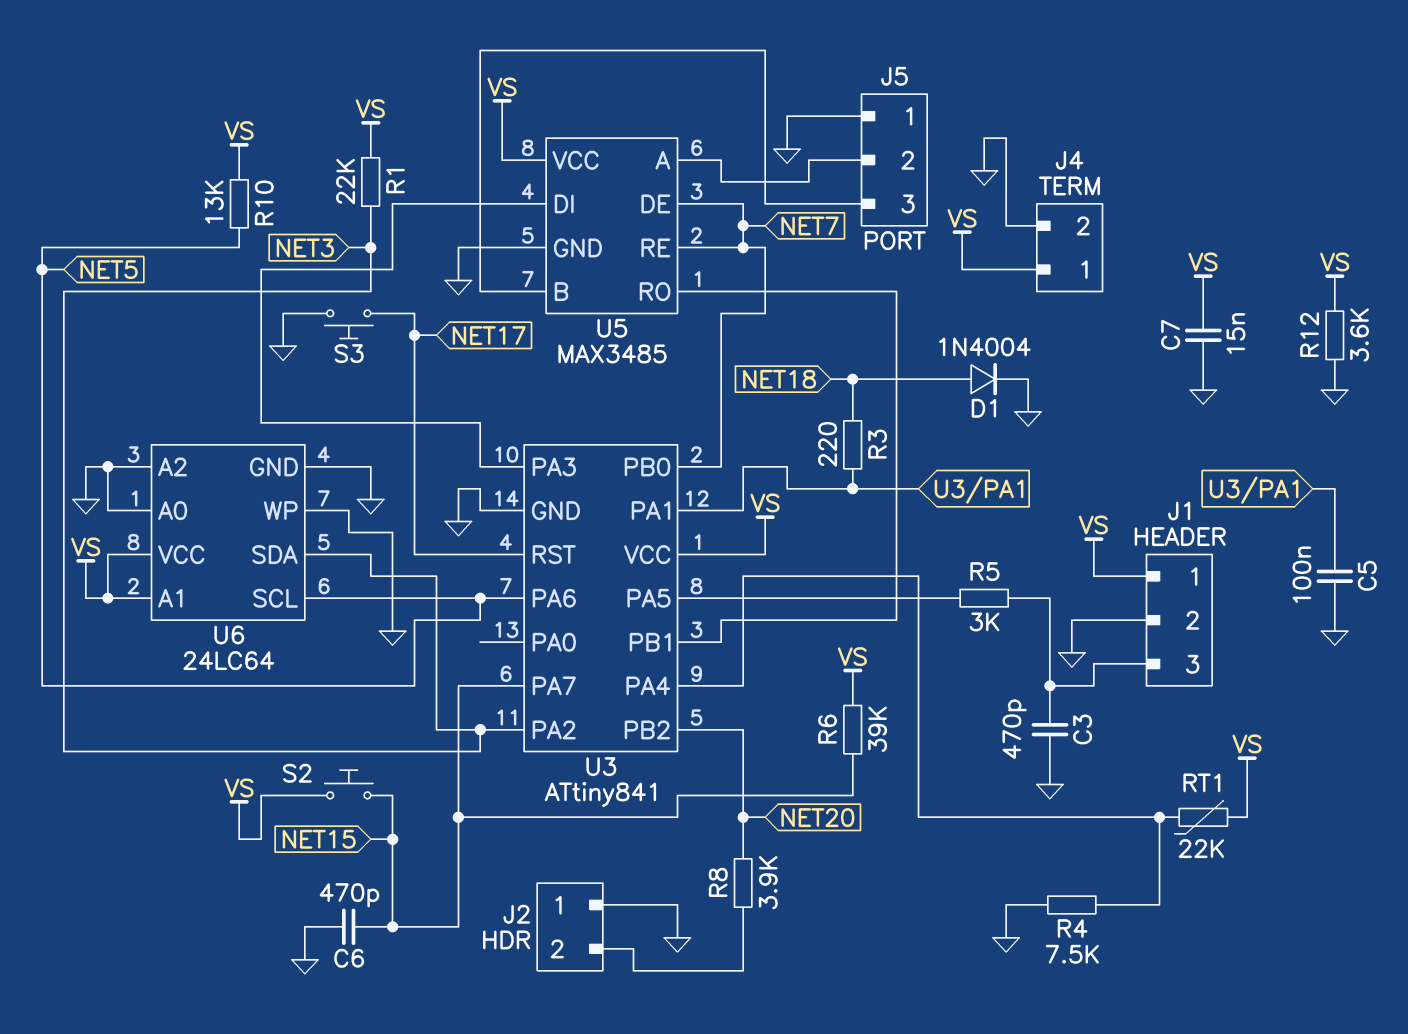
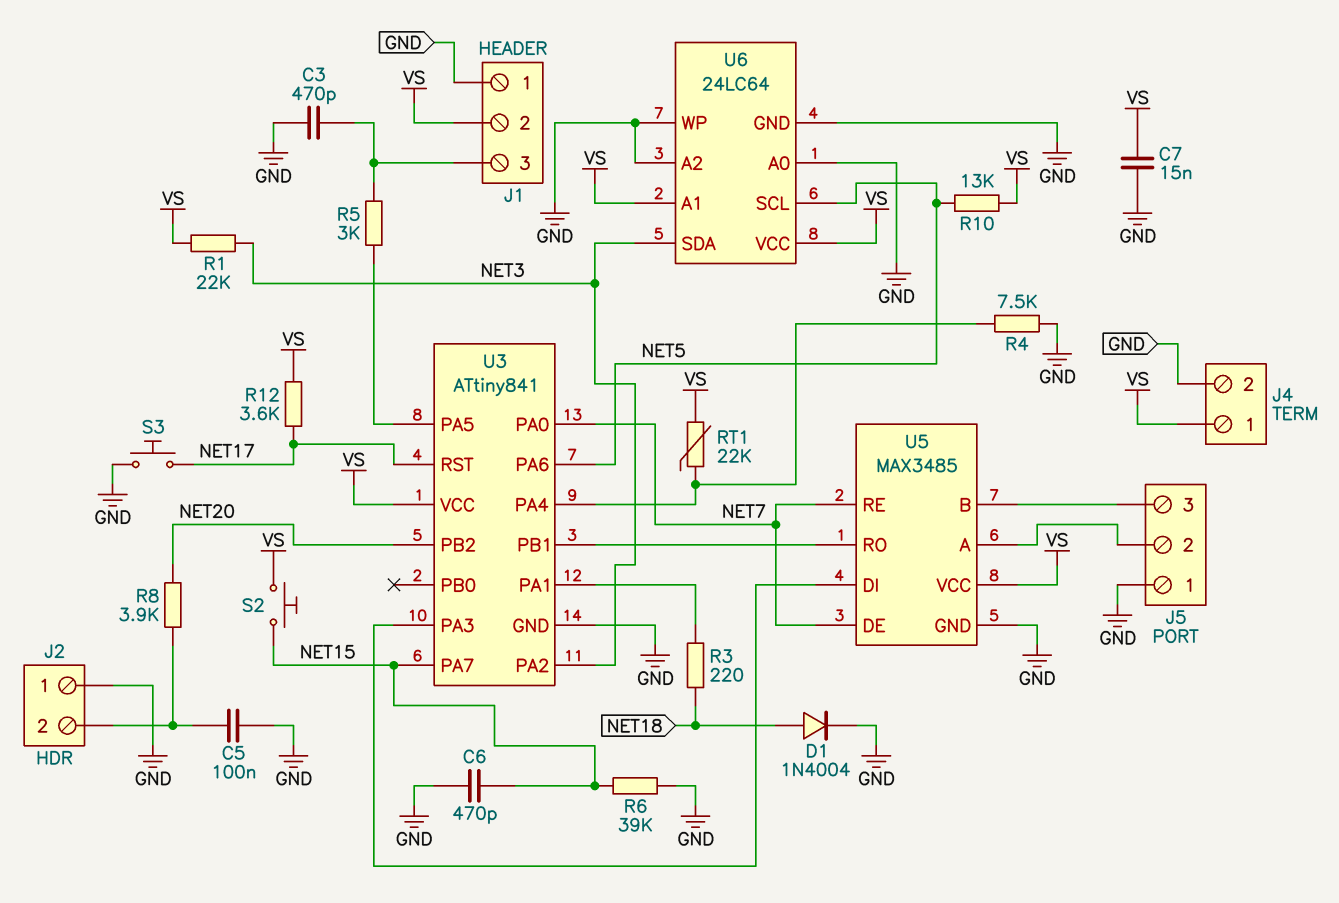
C5: 100nF (GND, U3/PA1) -> 100nF (GND, J2/2)
J1 pin 1: VS -> GND
J1 pin 2: GND -> VS
R6: 39k (NET15, VS) -> 39k (GND, NET15)
R12: 3.6k (GND, VS) -> 3.6k (NET17, VS)
U3 pin PA0: none -> NET7
U3 pin PB0: NET7 -> none

